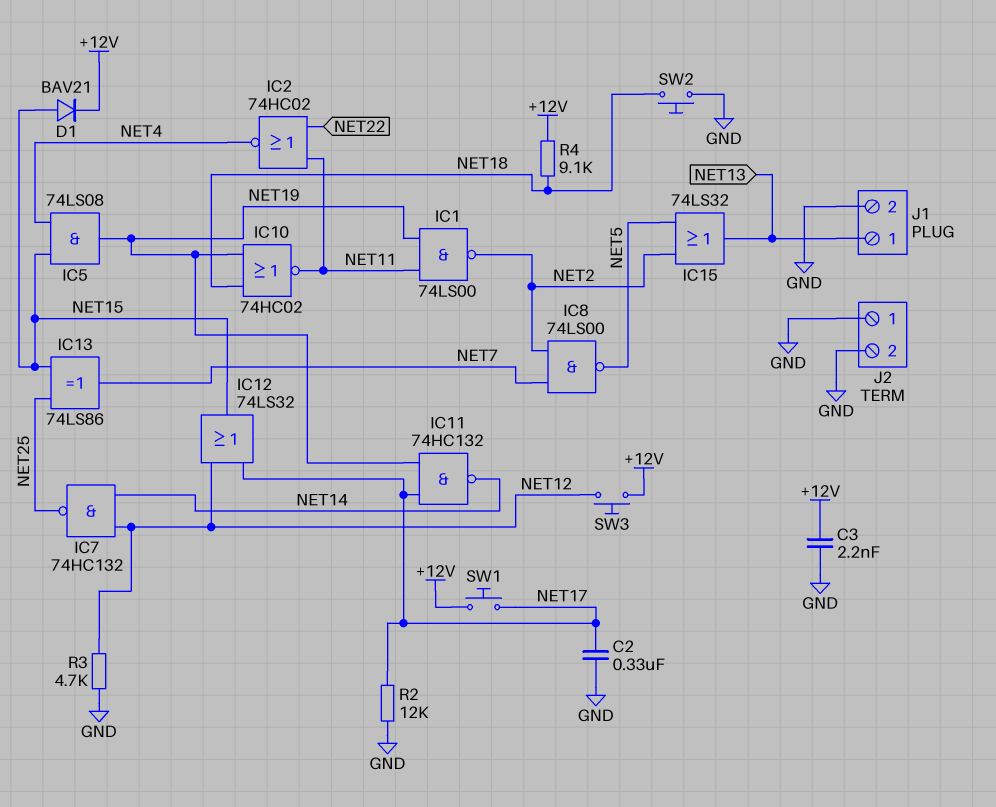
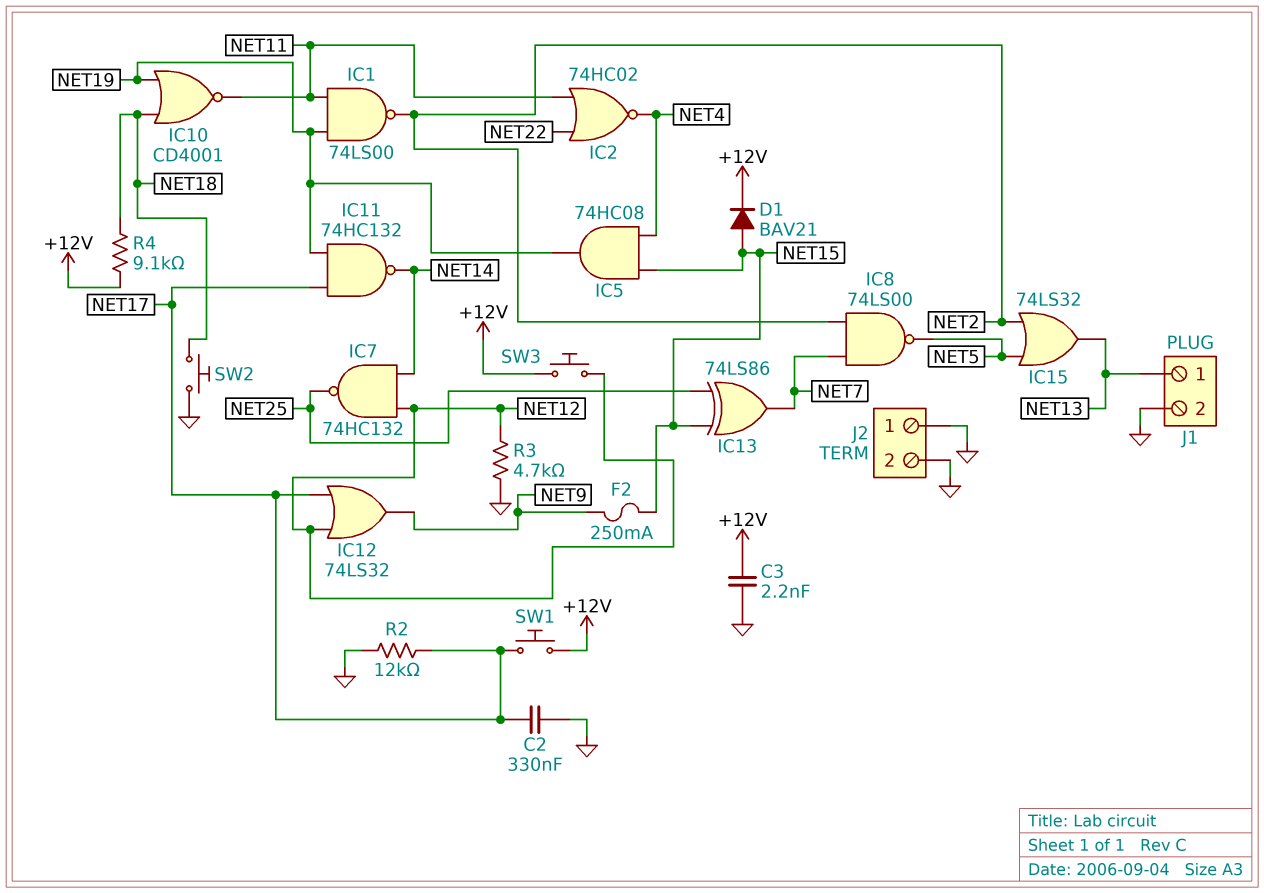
F2: none -> 250mA (NET9, NET15)
IC5: AND 74LS08 (in NET4, in NET15, out NET19) -> AND 74HC08 (in NET4, in NET15, out NET19)
IC10: NOR 74HC02 (in NET18, in NET19, out NET11) -> NOR CD4001 (in NET18, in NET19, out NET11)
IC12: OR 74LS32 (in NET12, in NET17, out NET15) -> OR 74LS32 (in NET12, in NET17, out NET9)

